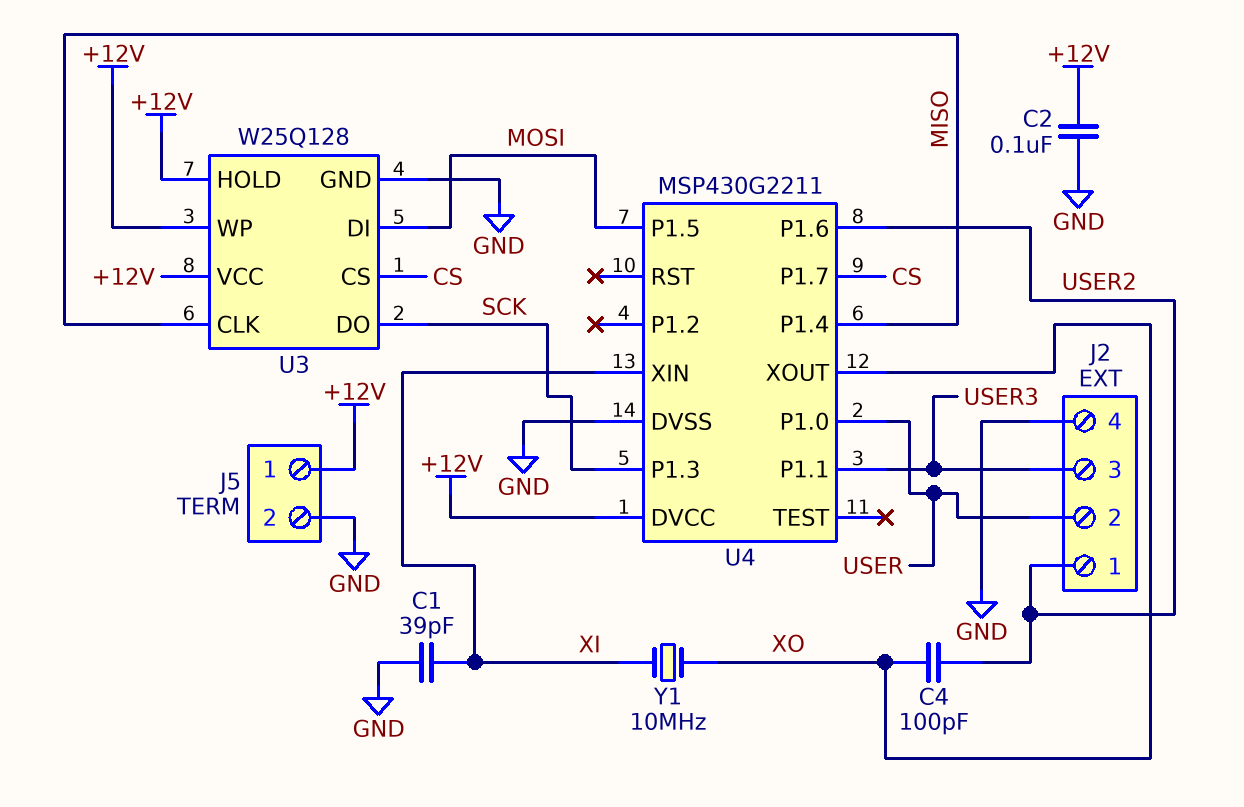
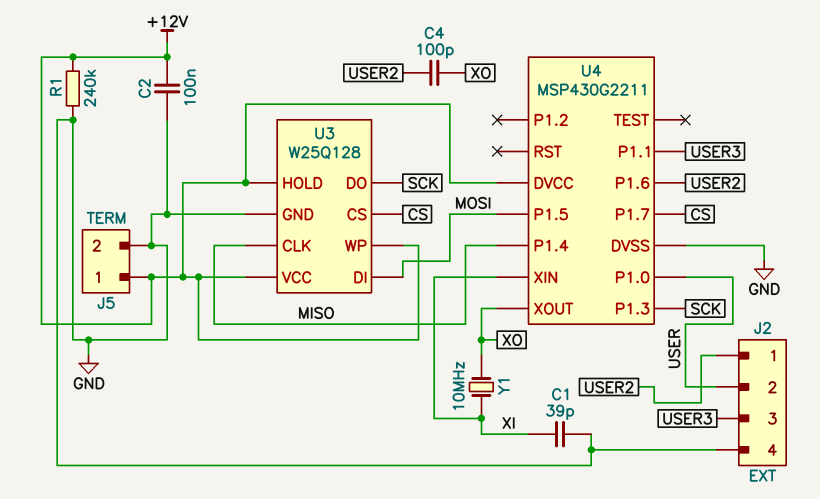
R1: none -> 240k (+12V, GND)

